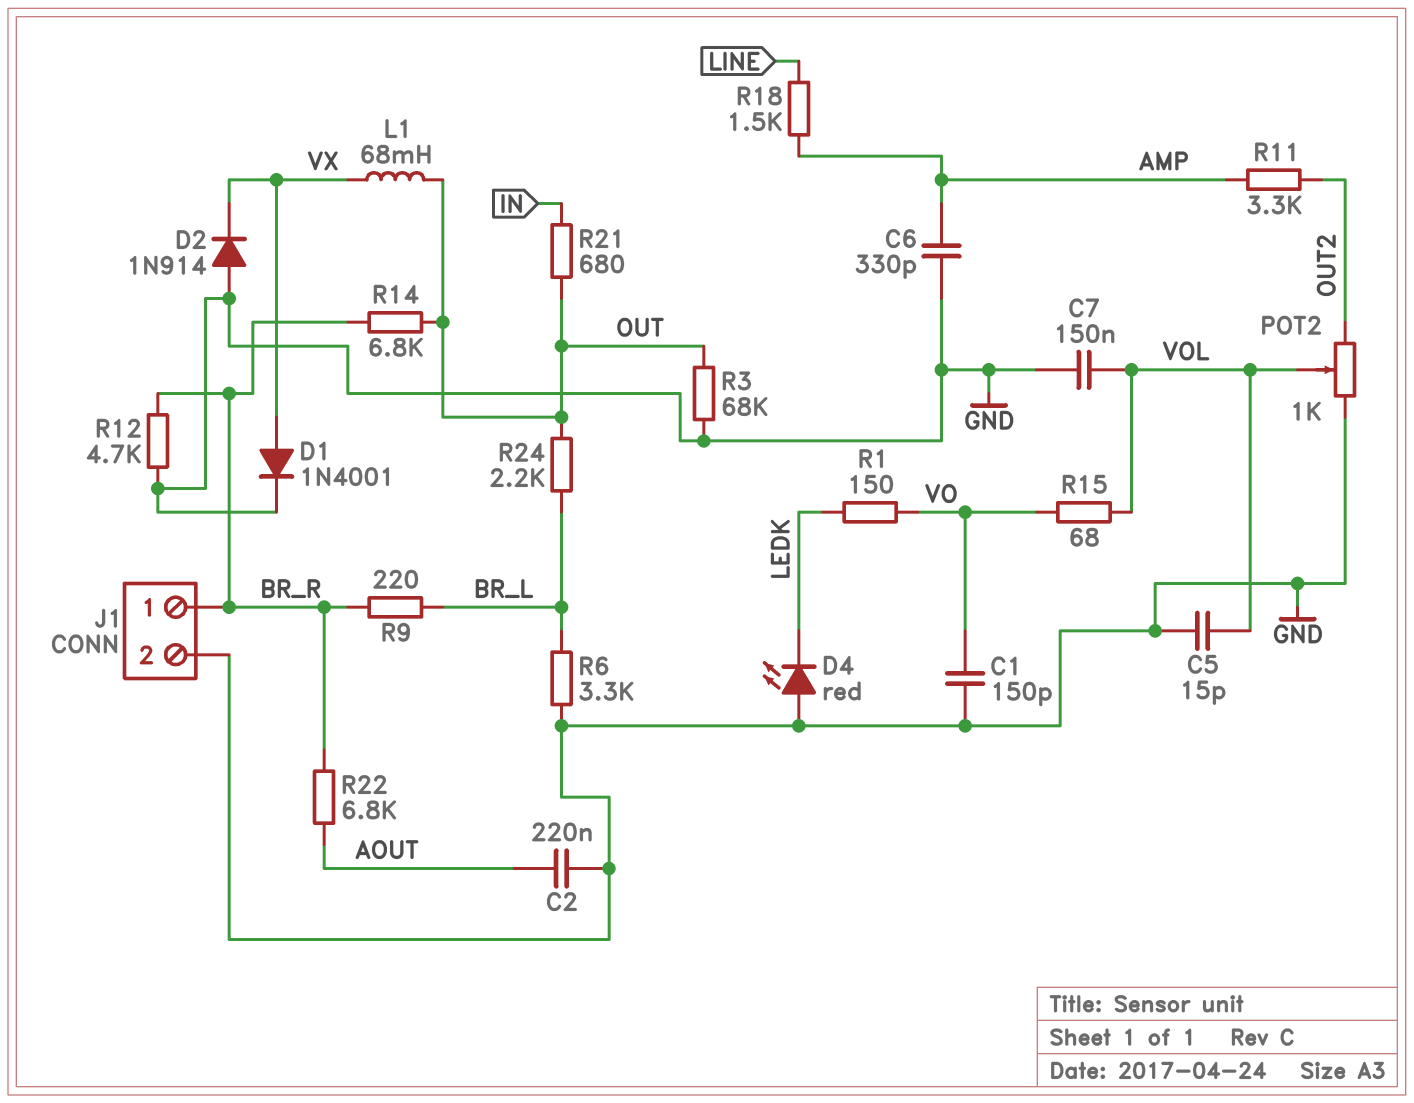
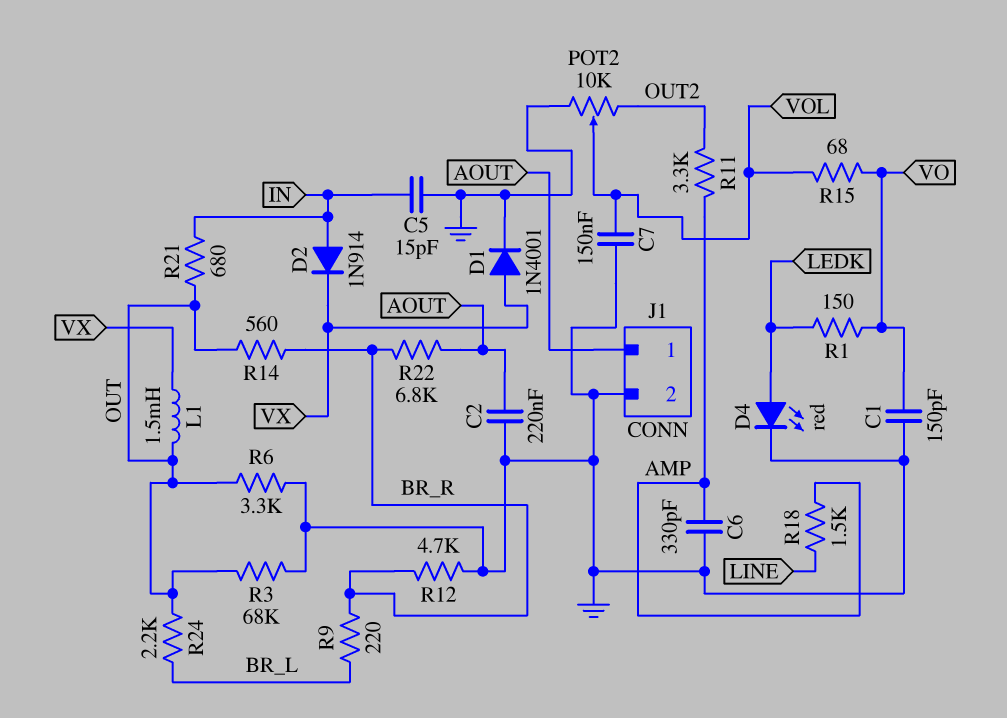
C5: 15pF (GND, VOL) -> 15pF (GND, IN)
D2: diode 1N914 (A GND, K VX) -> diode 1N914 (A IN, K VX)
D4: LED red (A GND, K LEDK) -> LED red (A LEDK, K GND)
J1 pin 1: BR_R -> AOUT
L1: 68mH (OUT, VX) -> 1.5mH (OUT, VX)
POT2: 1k (GND, OUT2, wiper VOL) -> 10k (GND, OUT2, wiper VOL)
R6: 3.3k (BR_L, GND) -> 3.3k (GND, OUT)
R14: 6.8k (BR_R, OUT) -> 560 (BR_R, OUT)

